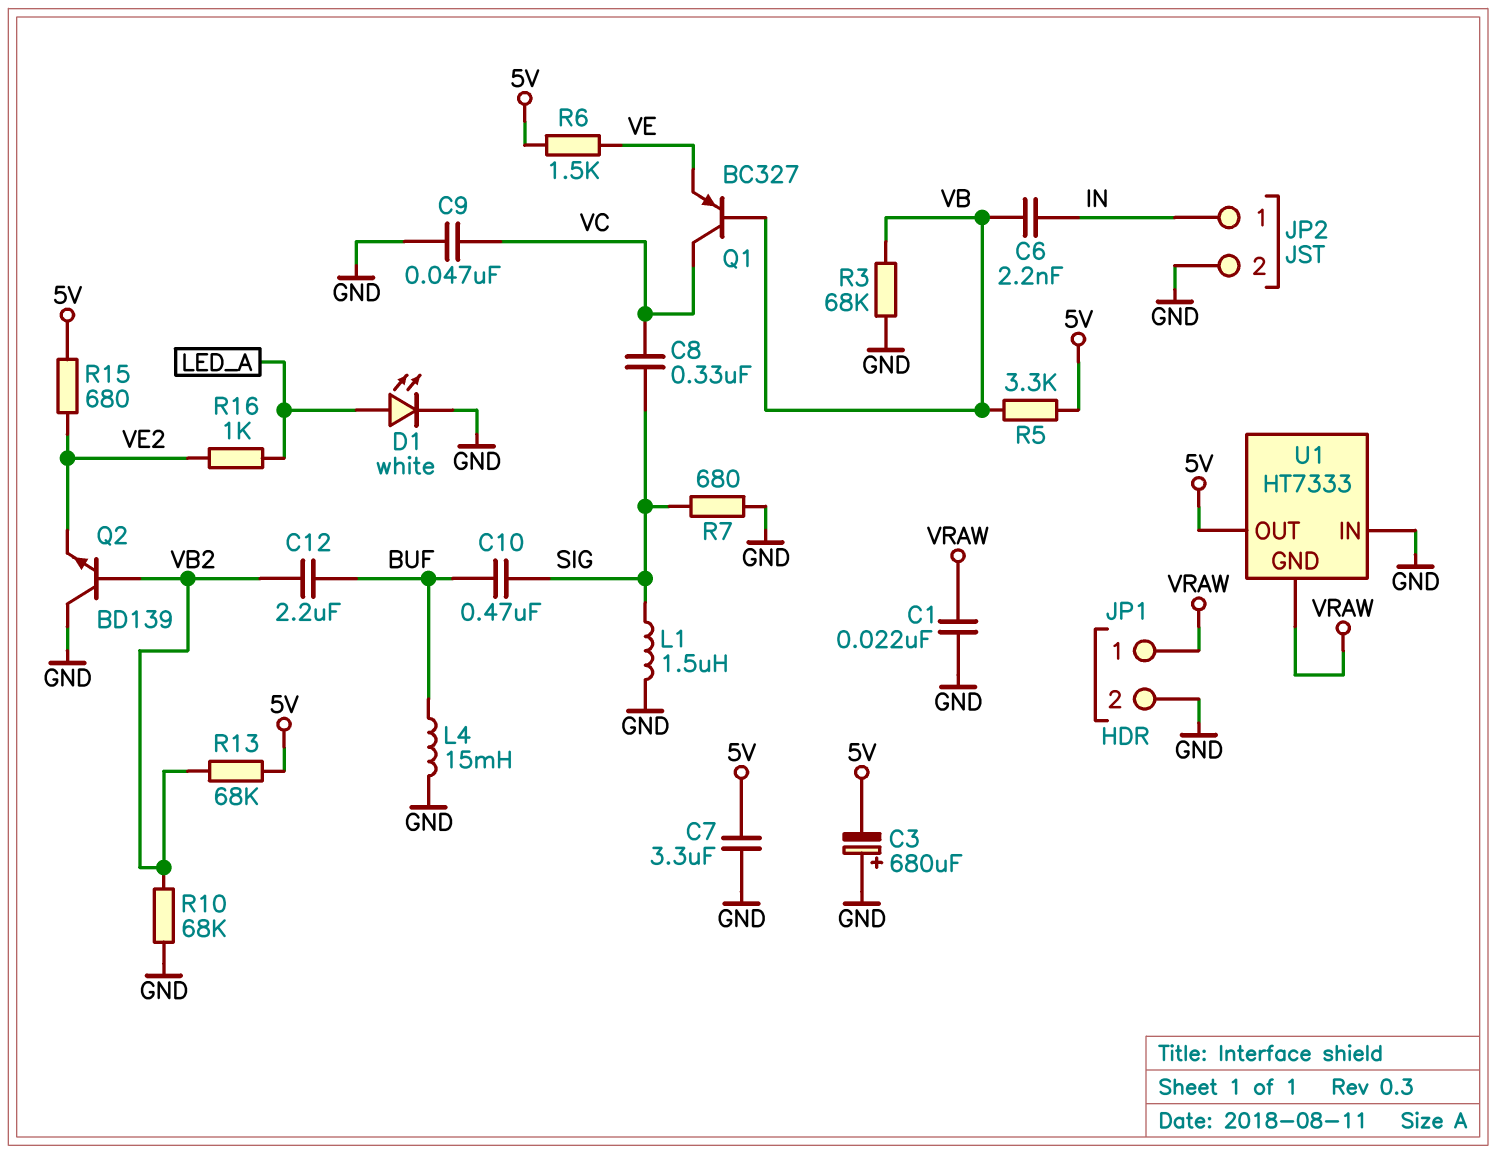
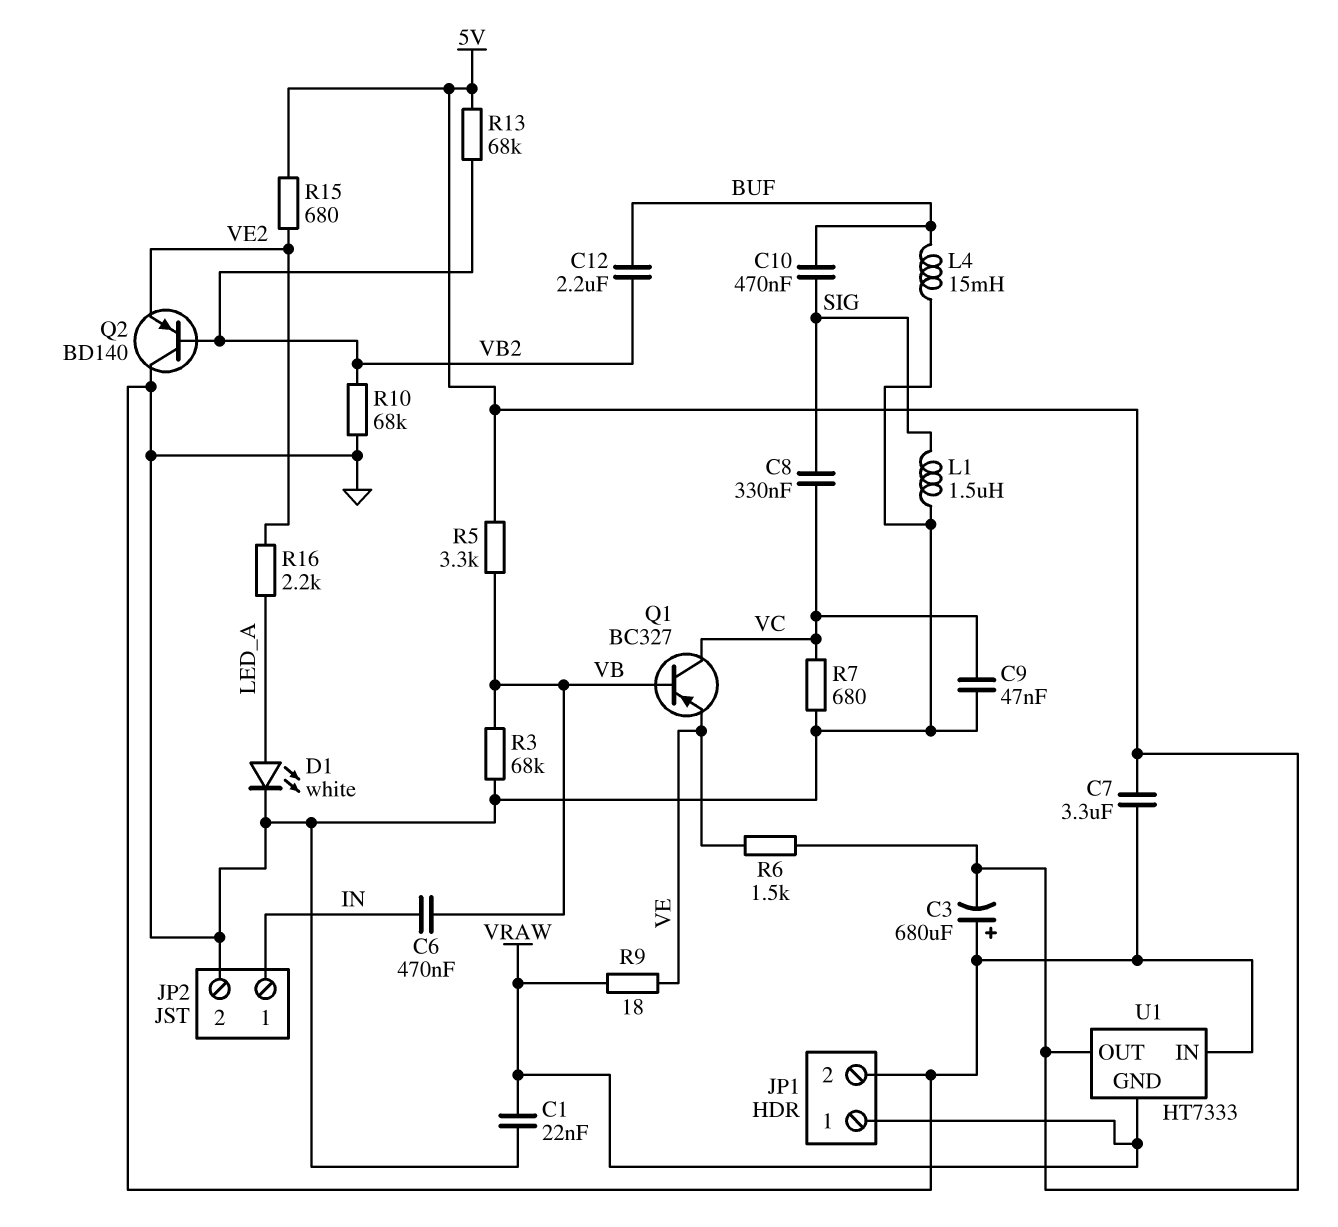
C6: 2.2nF (IN, VB) -> 470nF (IN, VB)
Q2: NPN BD139 (B VB2, C GND, E VE2) -> PNP BD140 (B VB2, C GND, E VE2)
R7: 680 (GND, SIG) -> 680 (GND, VC)
R9: none -> 18 (VE, VRAW)
R16: 1k (LED_A, VE2) -> 2.2k (LED_A, VE2)

